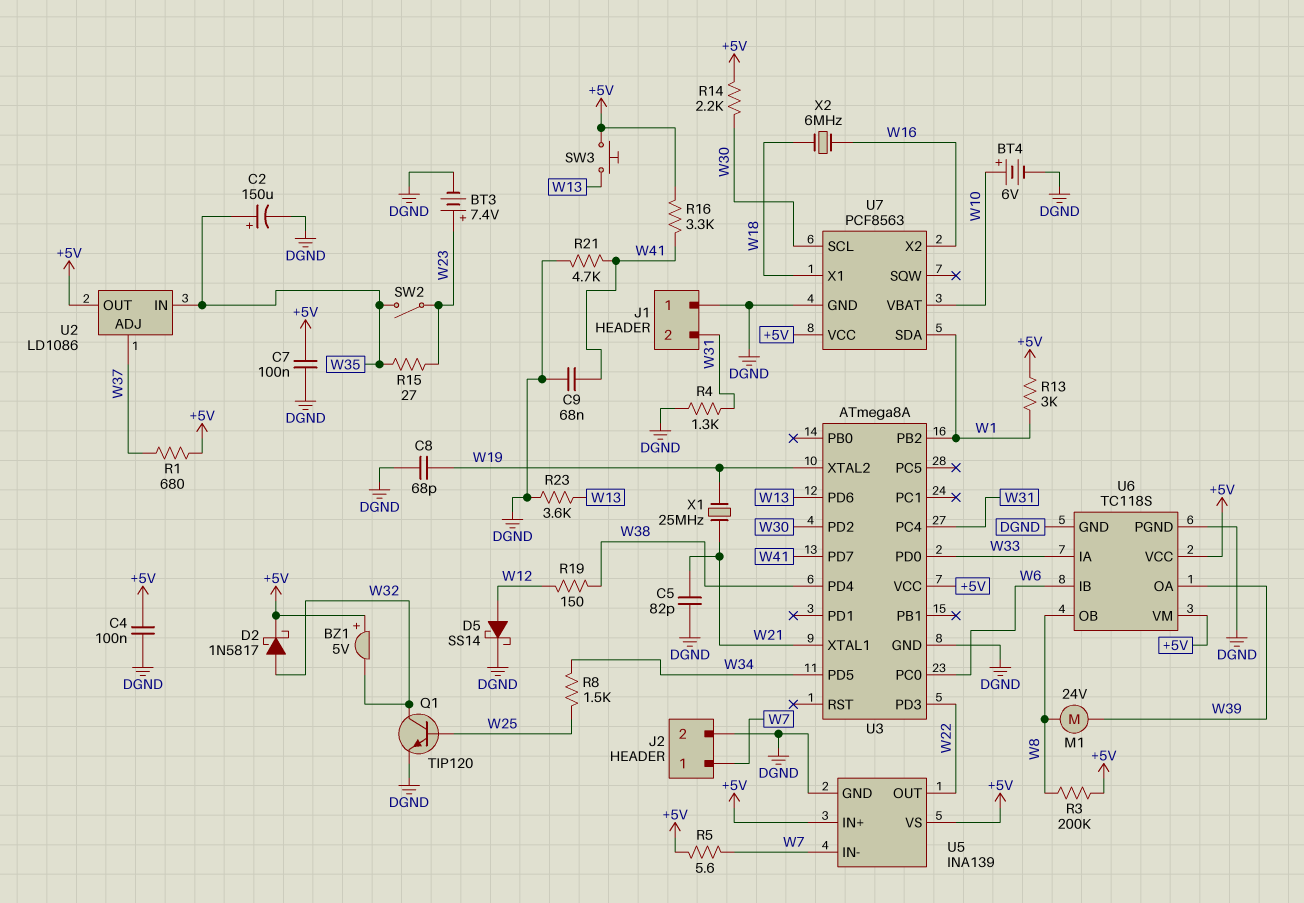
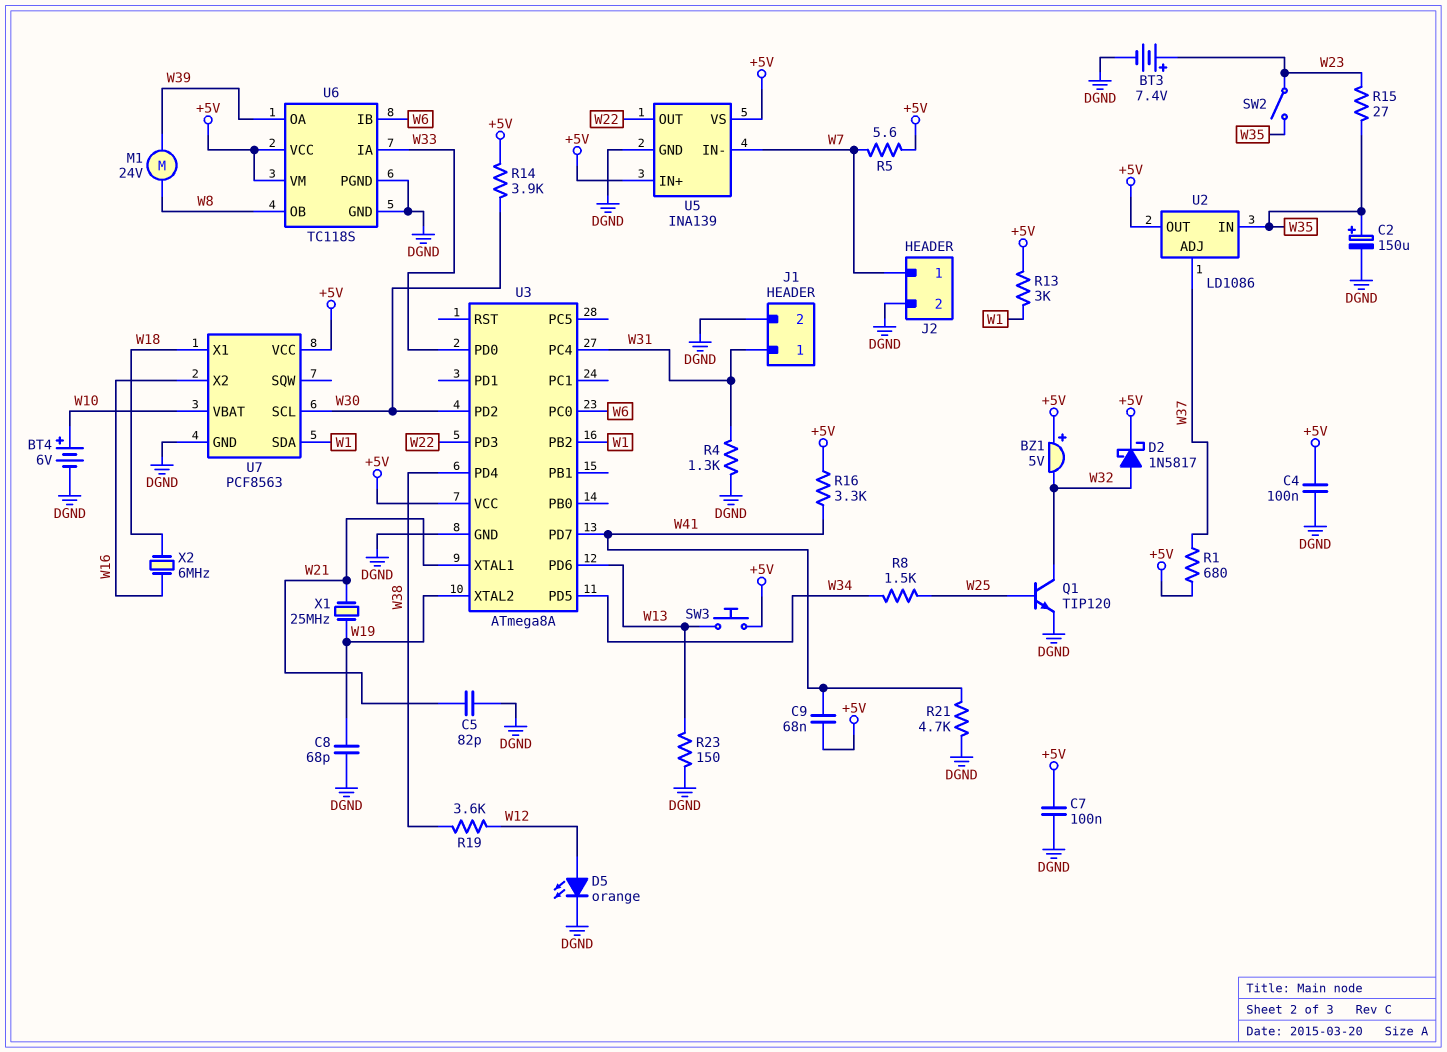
C9: 68nF (DGND, W41) -> 68nF (+5V, W41)
D5: schottky SS14 (A W12, K DGND) -> LED orange (A W12, K DGND)
J1 pin 1: DGND -> W31
J1 pin 2: W31 -> DGND
R3: 200k (+5V, W8) -> none
R14: 2.2k (+5V, W30) -> 3.9k (+5V, W30)
R19: 150 (W12, W38) -> 3.6k (W12, W38)
R23: 3.6k (DGND, W13) -> 150 (DGND, W13)

